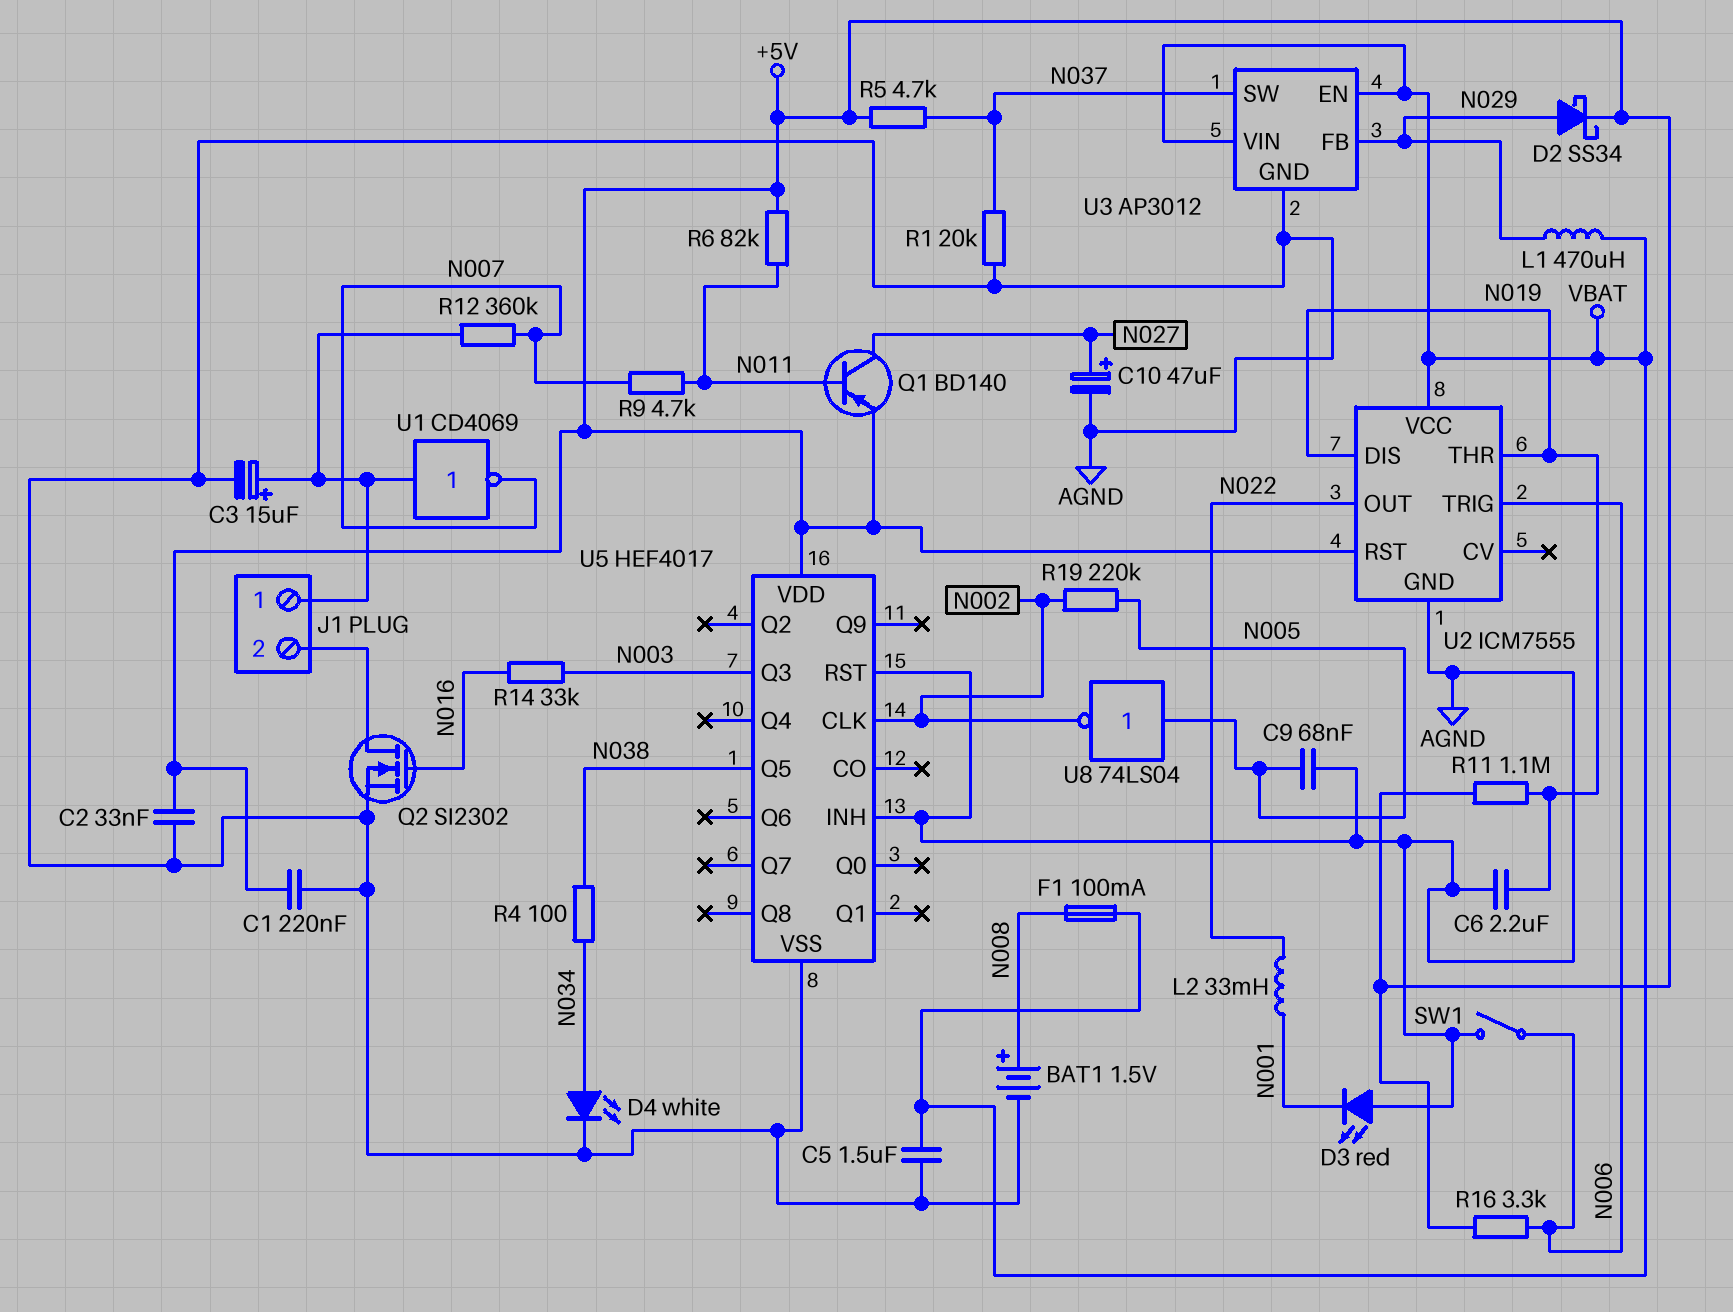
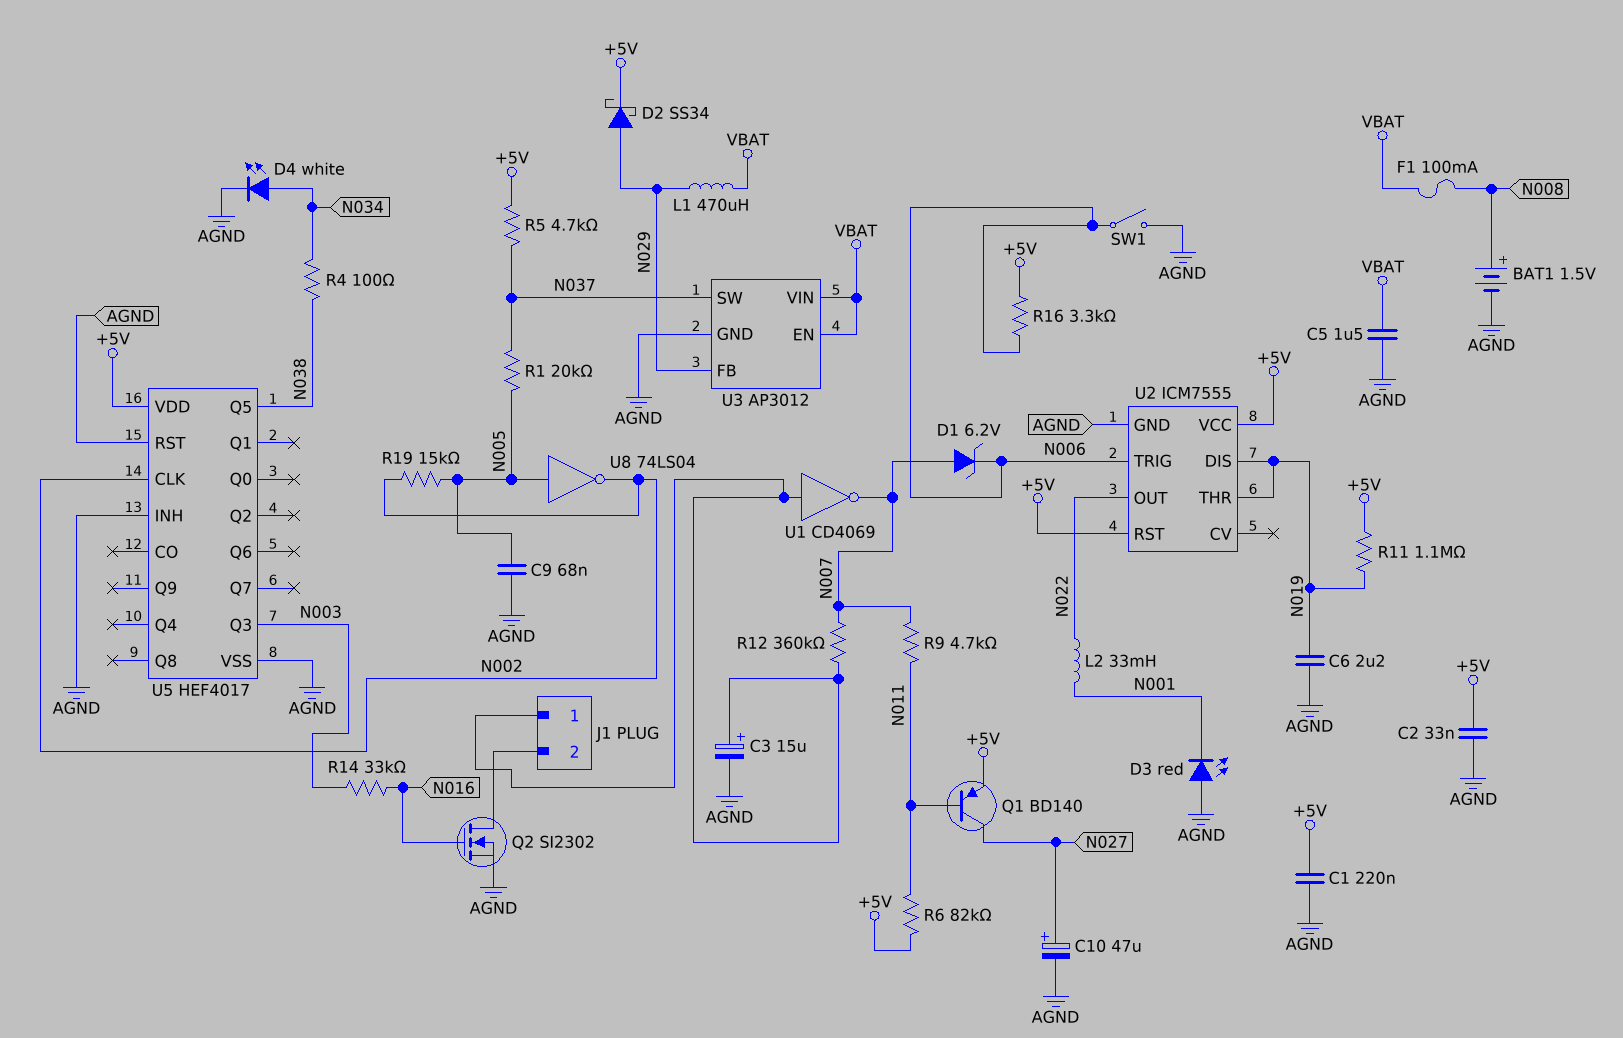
D1: none -> zener 6.2V (A N007, K N006)
R1: 20k (AGND, N037) -> 20k (N005, N037)
R19: 220k (N002, N005) -> 15k (N002, N005)
U2 pin VCC: VBAT -> +5V

